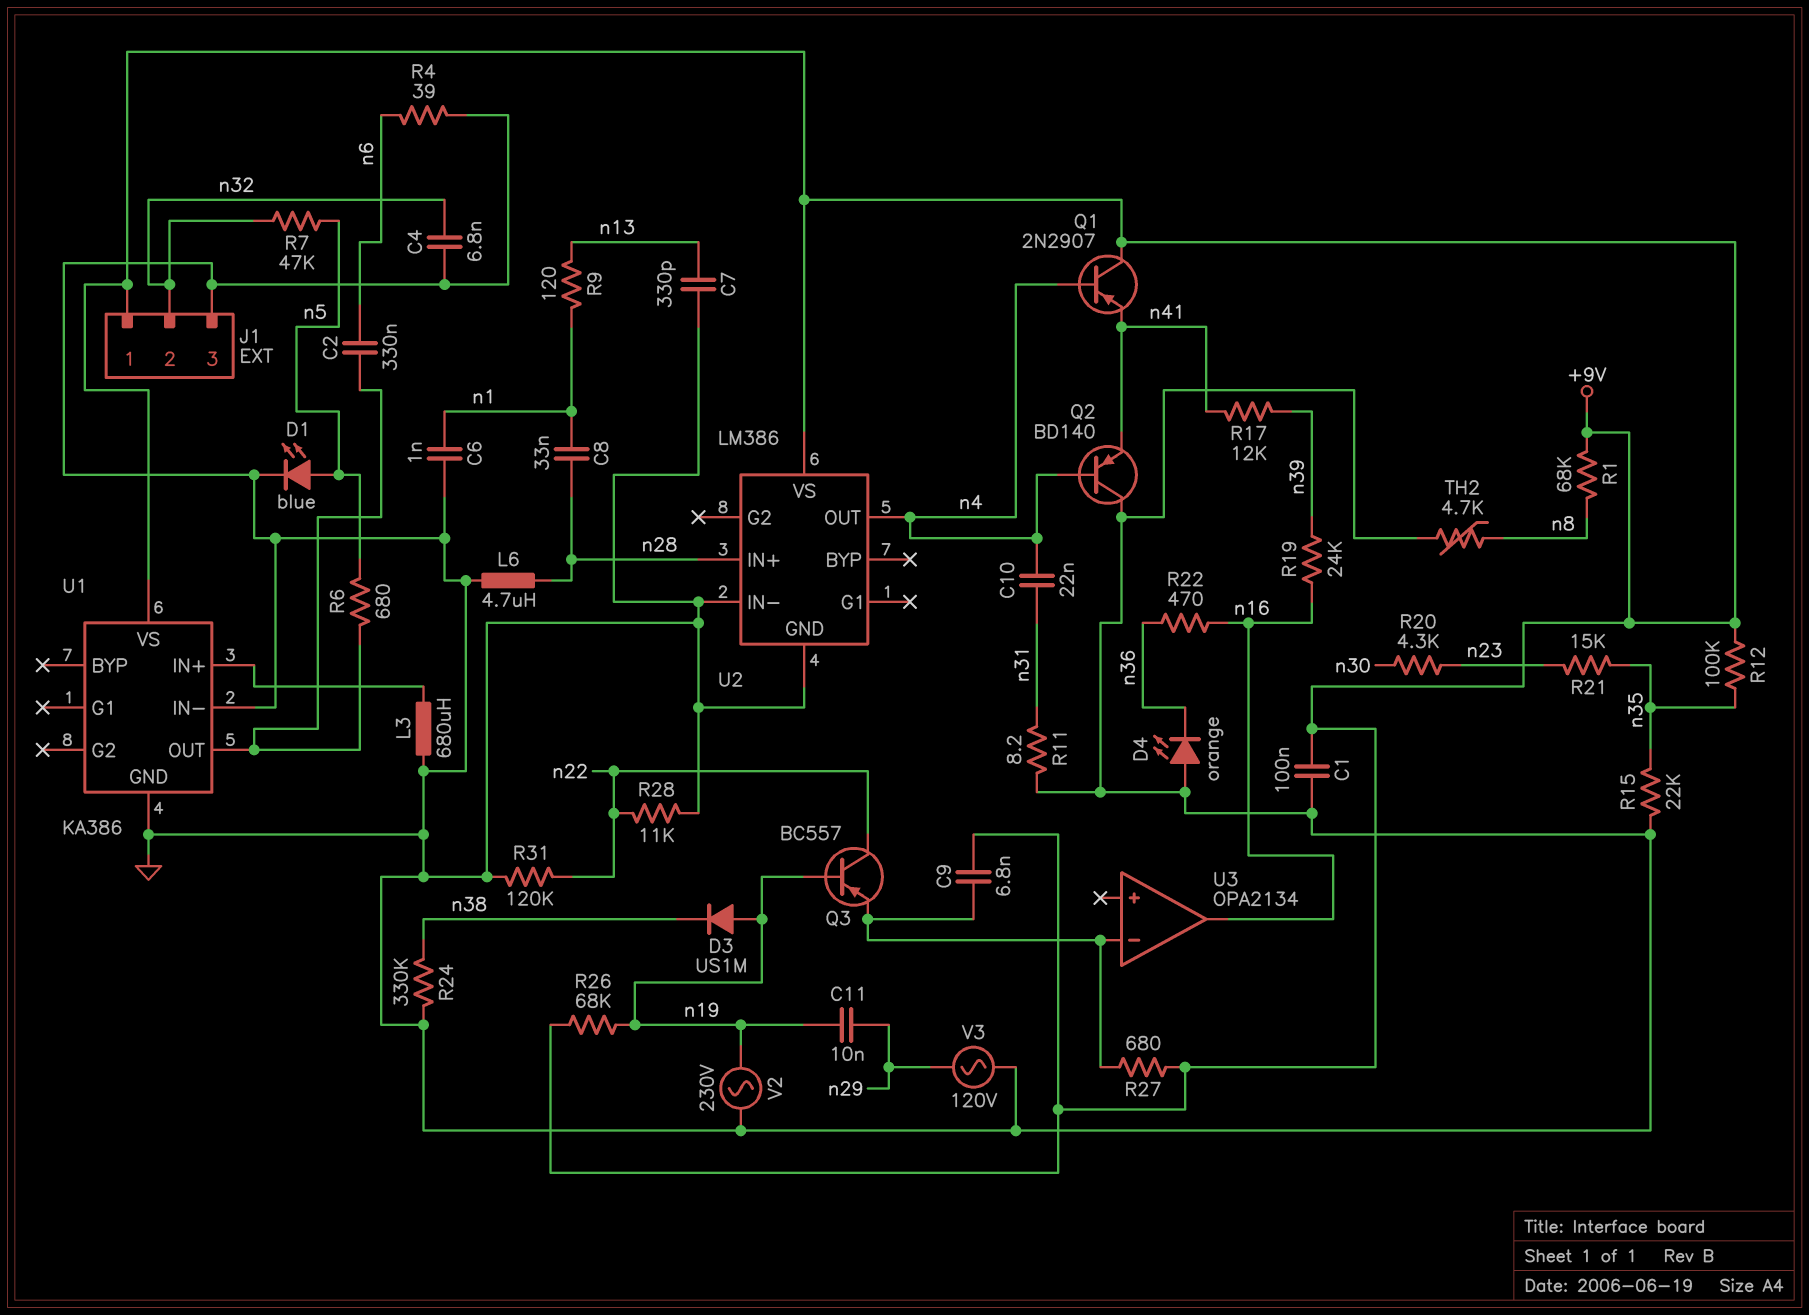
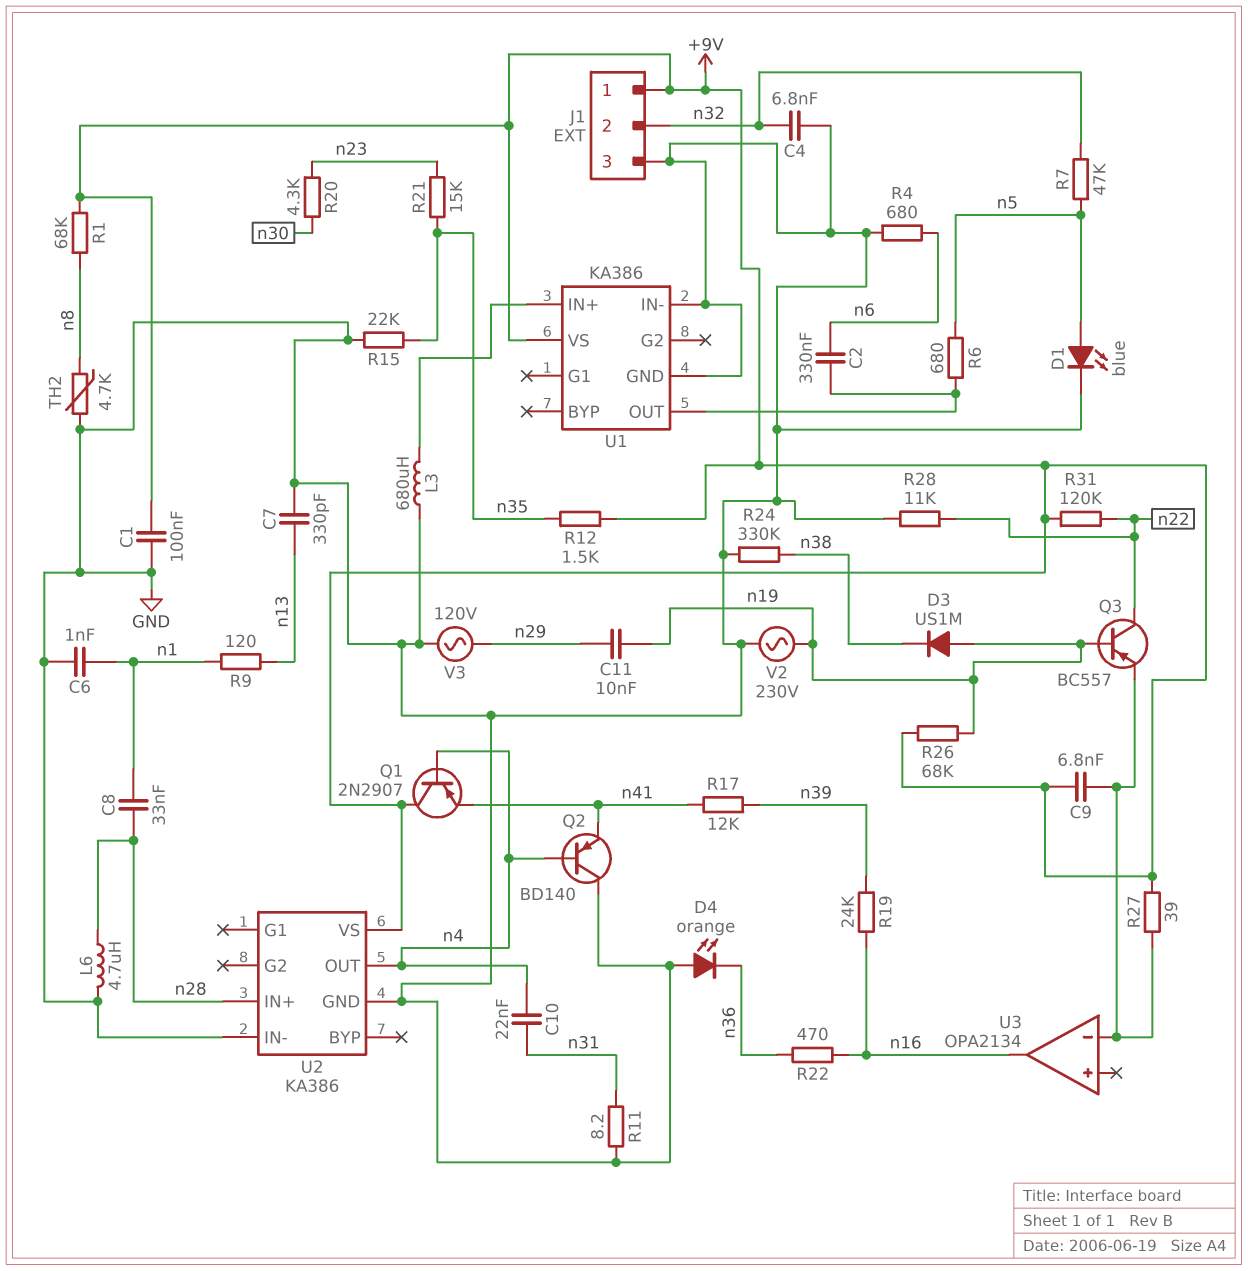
R4: 39 (GND, n6) -> 680 (GND, n6)
R12: 100k (+9V, n35) -> 1.5k (+9V, n35)
R27: 680 (+9V, U3/in-) -> 39 (+9V, U3/in-)
R31: 120k (GND, n22) -> 120k (+9V, n22)
U2: LM386 -> KA386

